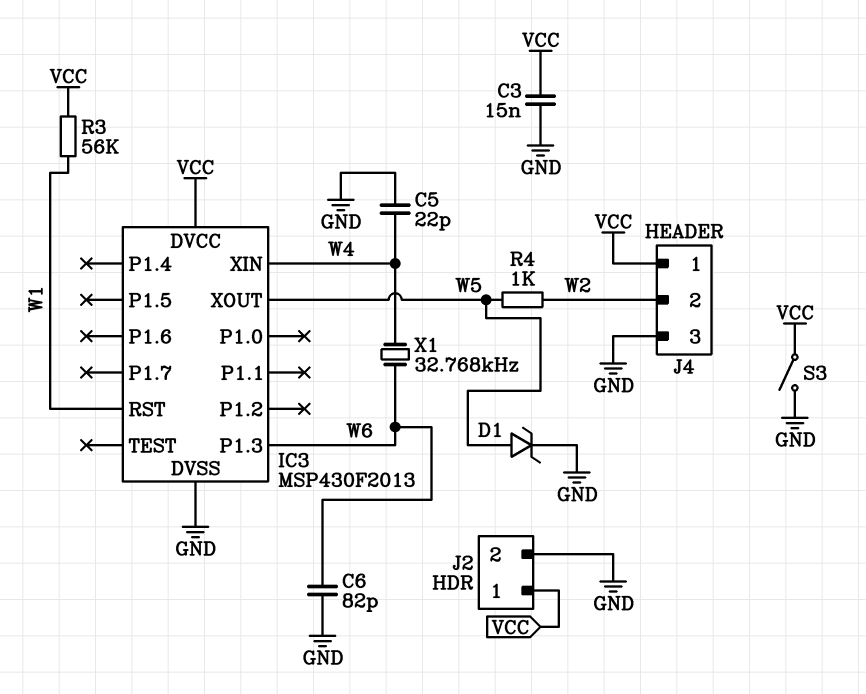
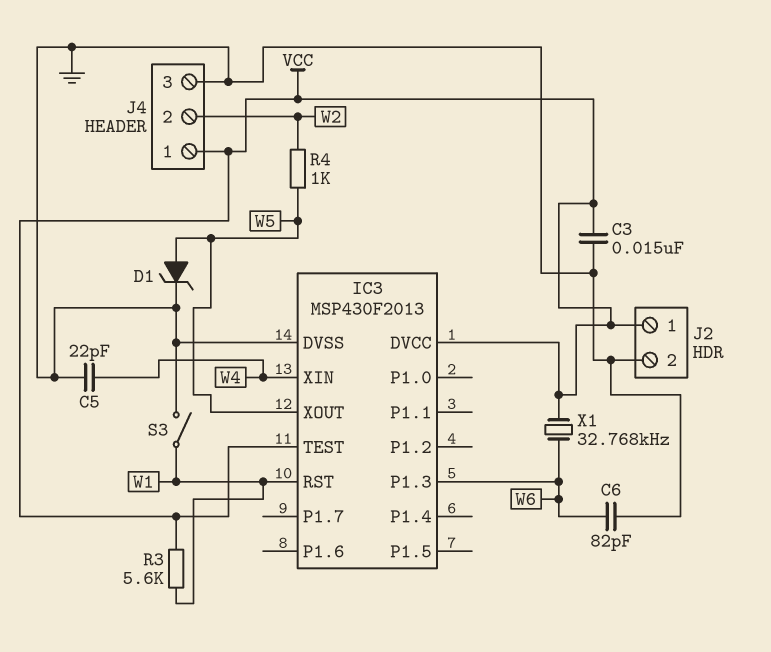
IC3 pin TEST: none -> VCC
R3: 56k (VCC, W1) -> 5.6k (VCC, W1)
S3: switch (GND, VCC) -> switch (GND, W1)
X1: 32.768kHz (W4, W6) -> 32.768kHz (VCC, W6)

